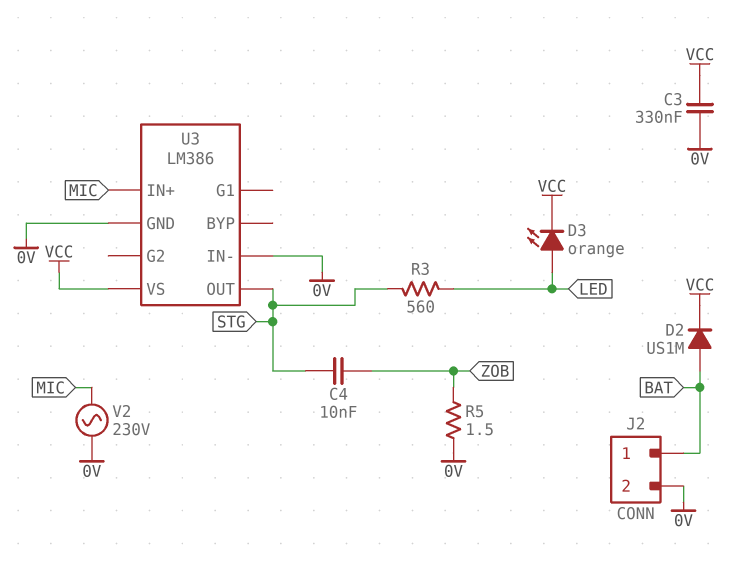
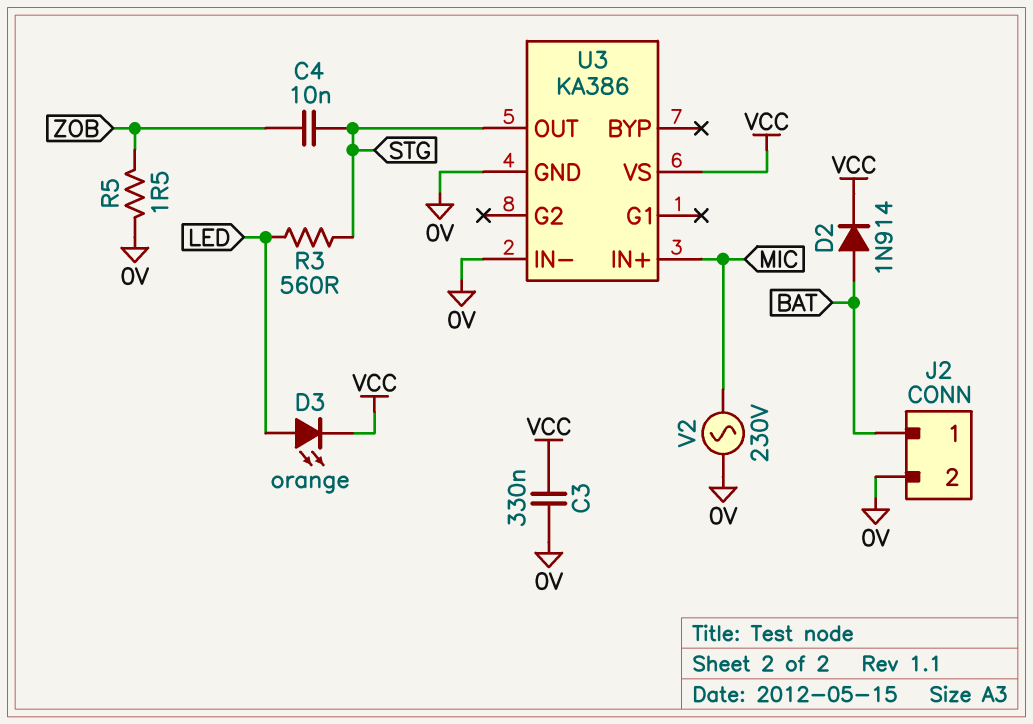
D2: diode US1M (A BAT, K VCC) -> diode 1N914 (A BAT, K VCC)
U3: LM386 -> KA386

